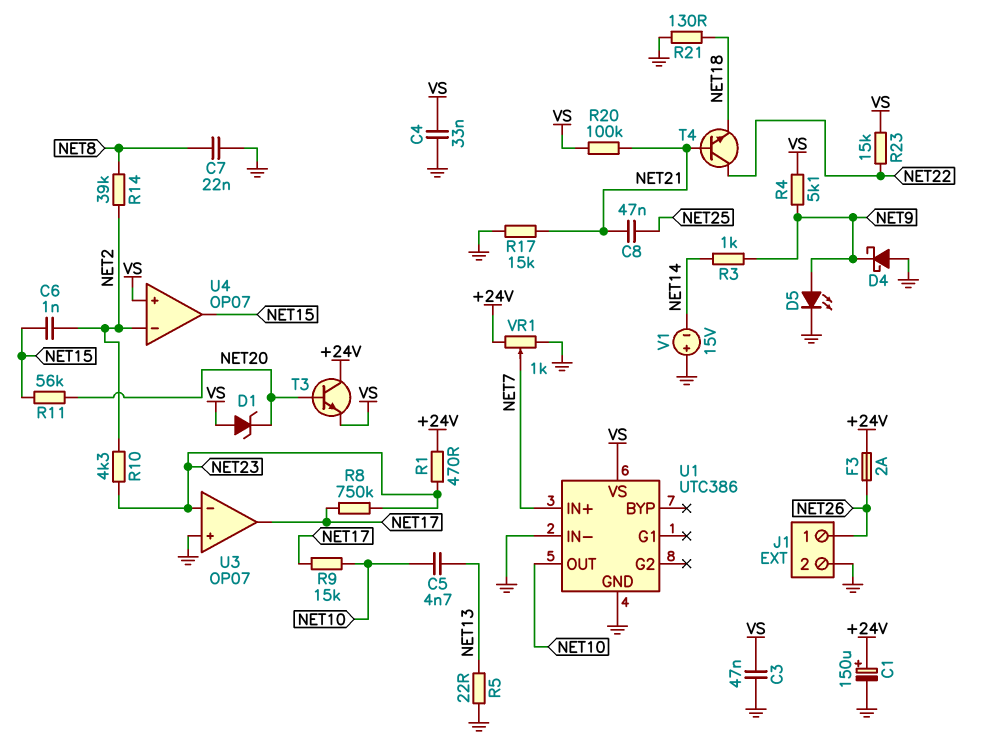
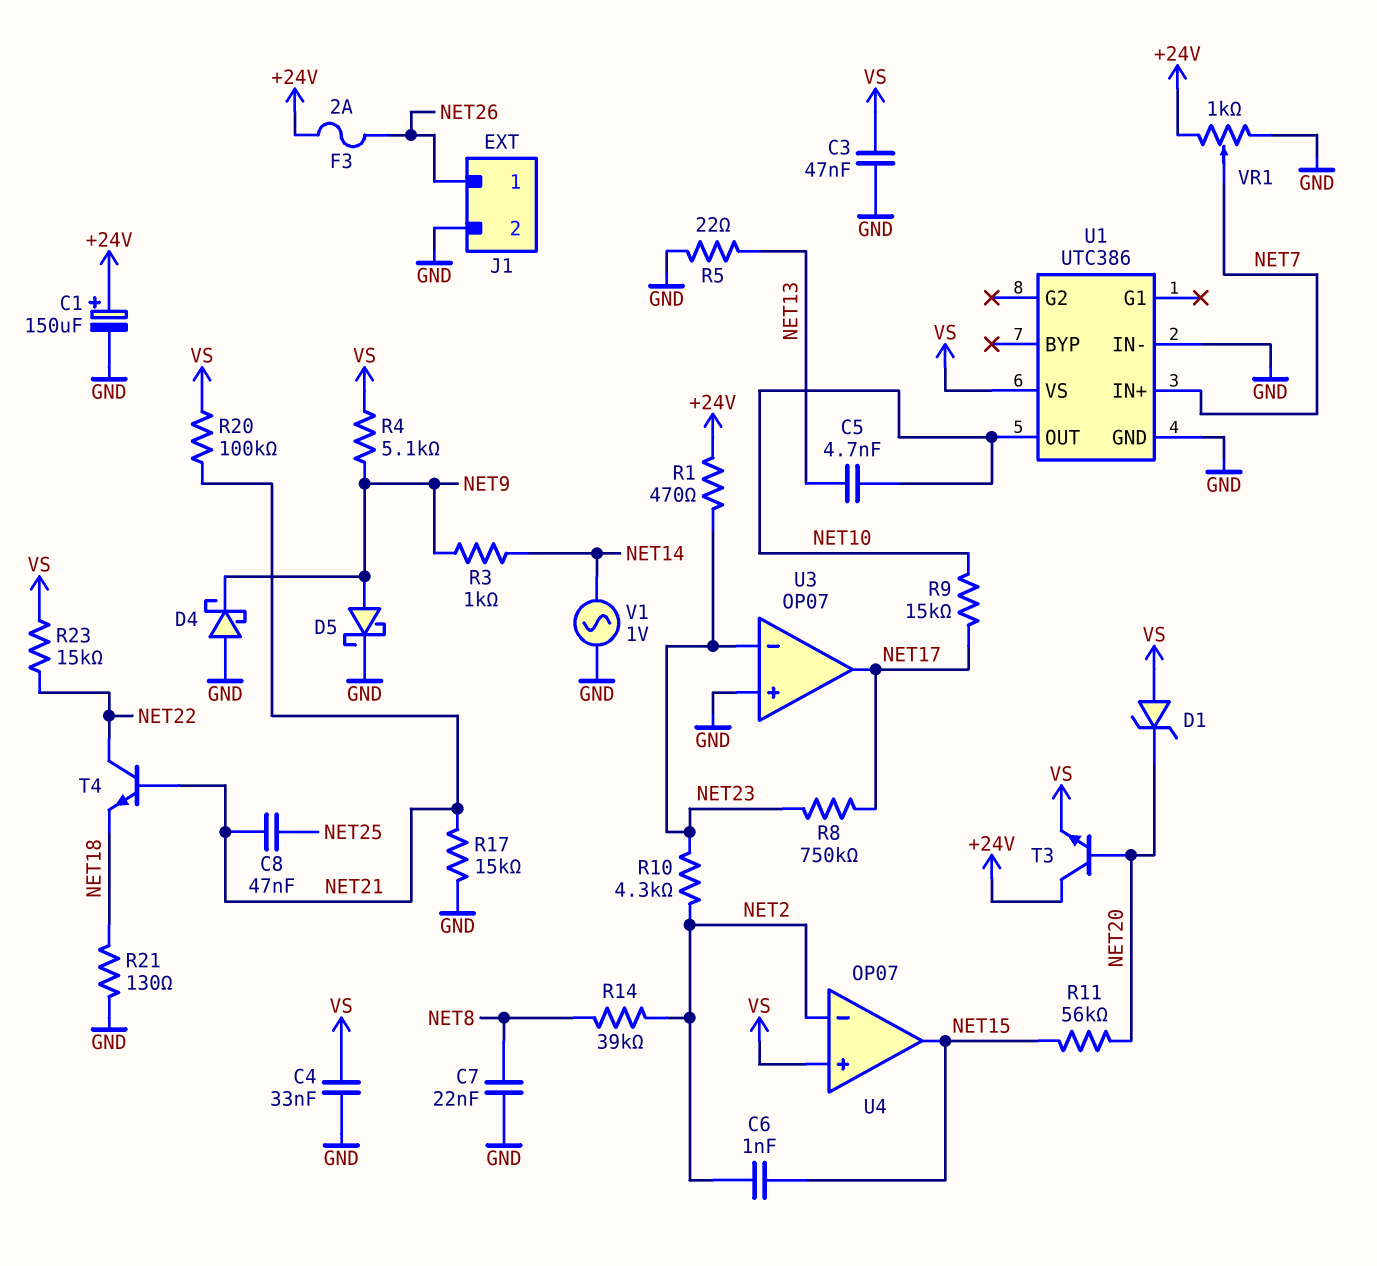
D5: LED (A NET9, K GND) -> schottky (A NET9, K GND)
V1: 15V (plus GND, minus NET14) -> AC 1V (GND, NET14)

